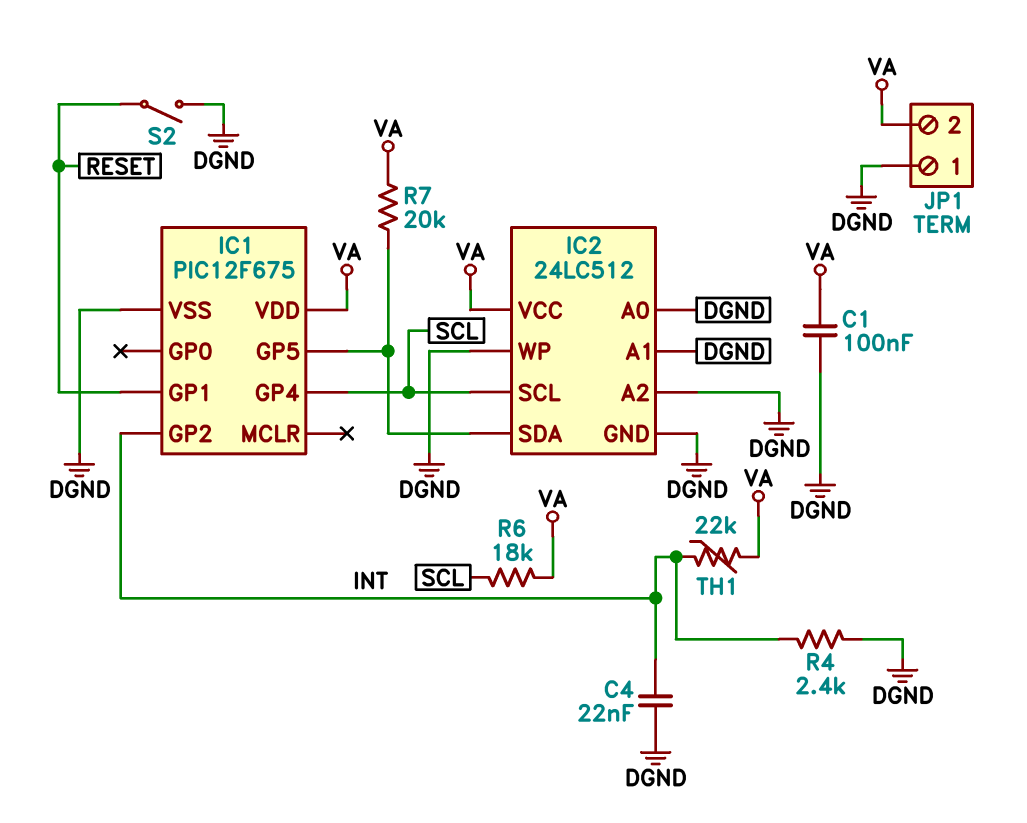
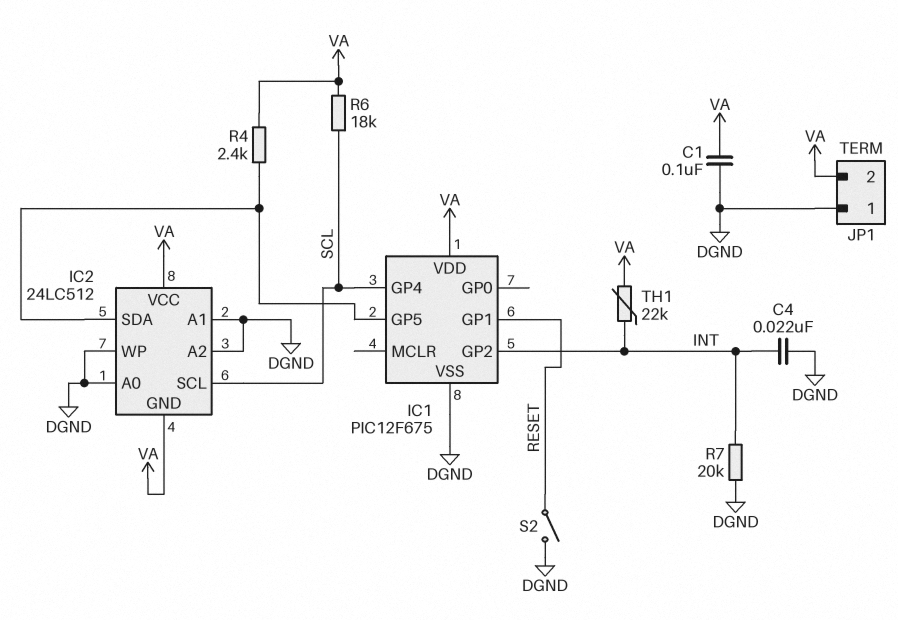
IC2 pin GND: DGND -> VA
R4: 2.4k (DGND, INT) -> 2.4k (IC1/GP5, VA)
R7: 20k (IC1/GP5, VA) -> 20k (DGND, INT)

